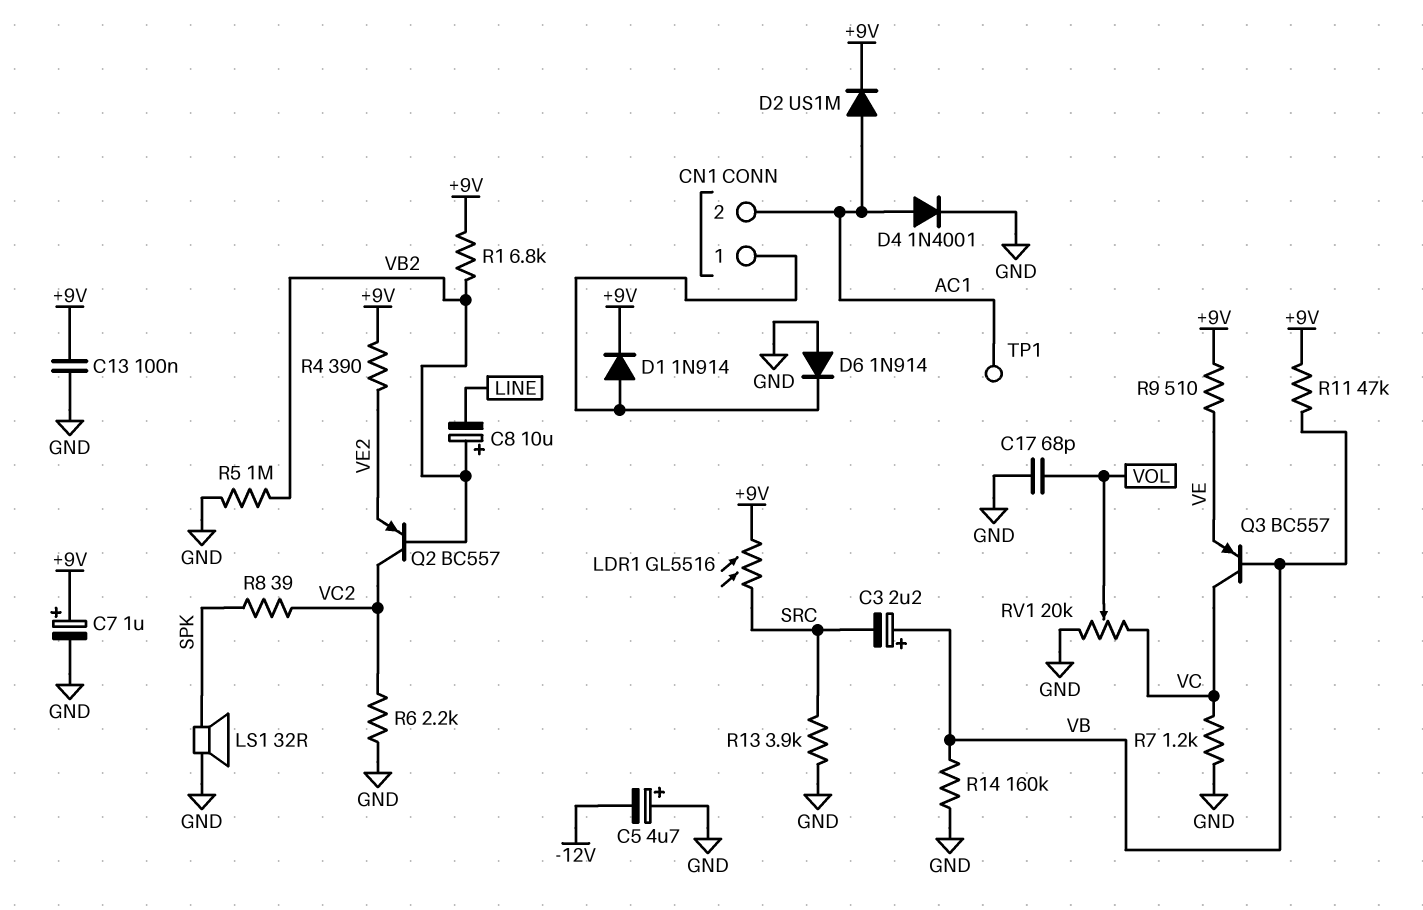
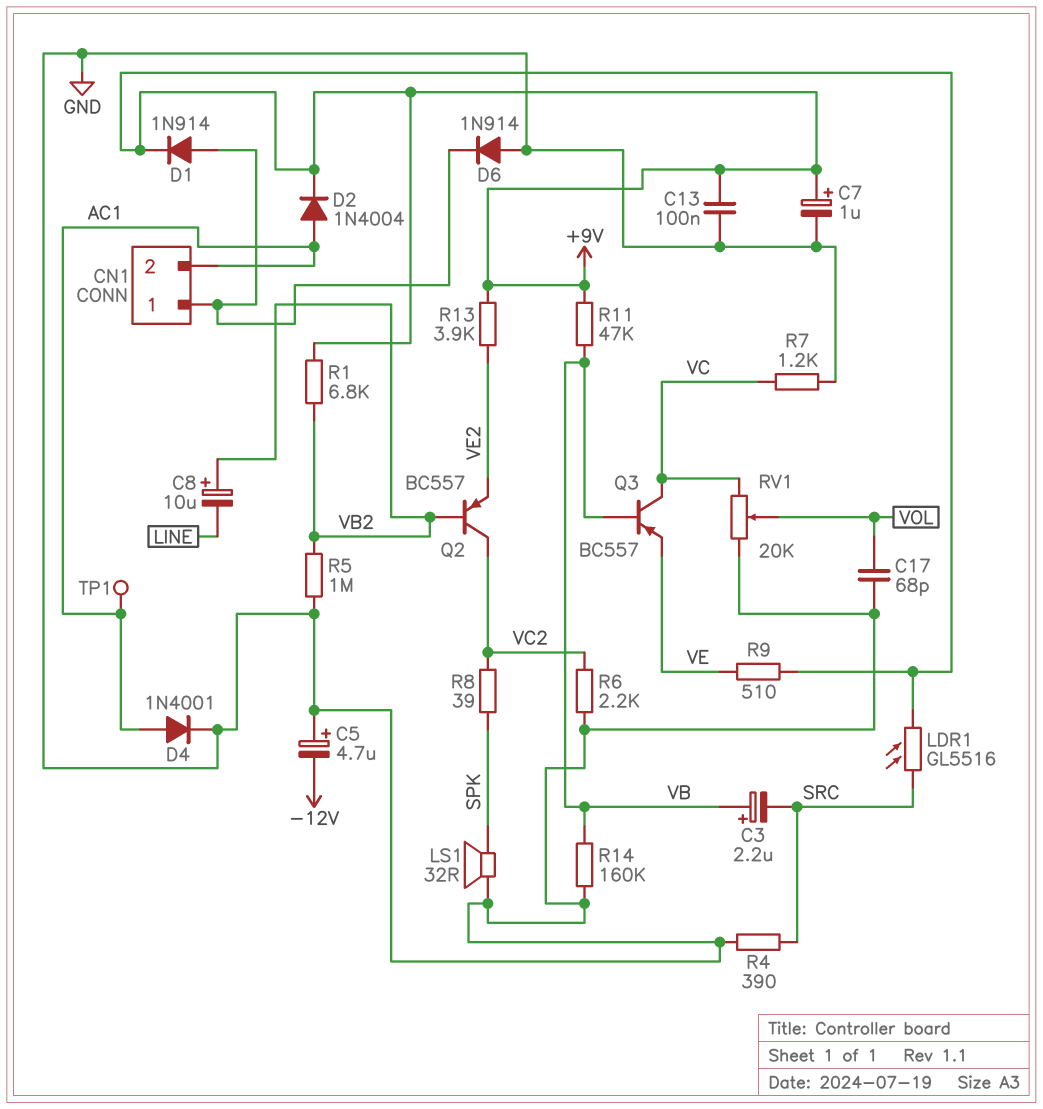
D2: diode US1M (A AC1, K +9V) -> diode 1N4004 (A AC1, K +9V)
R4: 390 (+9V, VE2) -> 390 (GND, SRC)
R13: 3.9k (GND, SRC) -> 3.9k (+9V, VE2)

